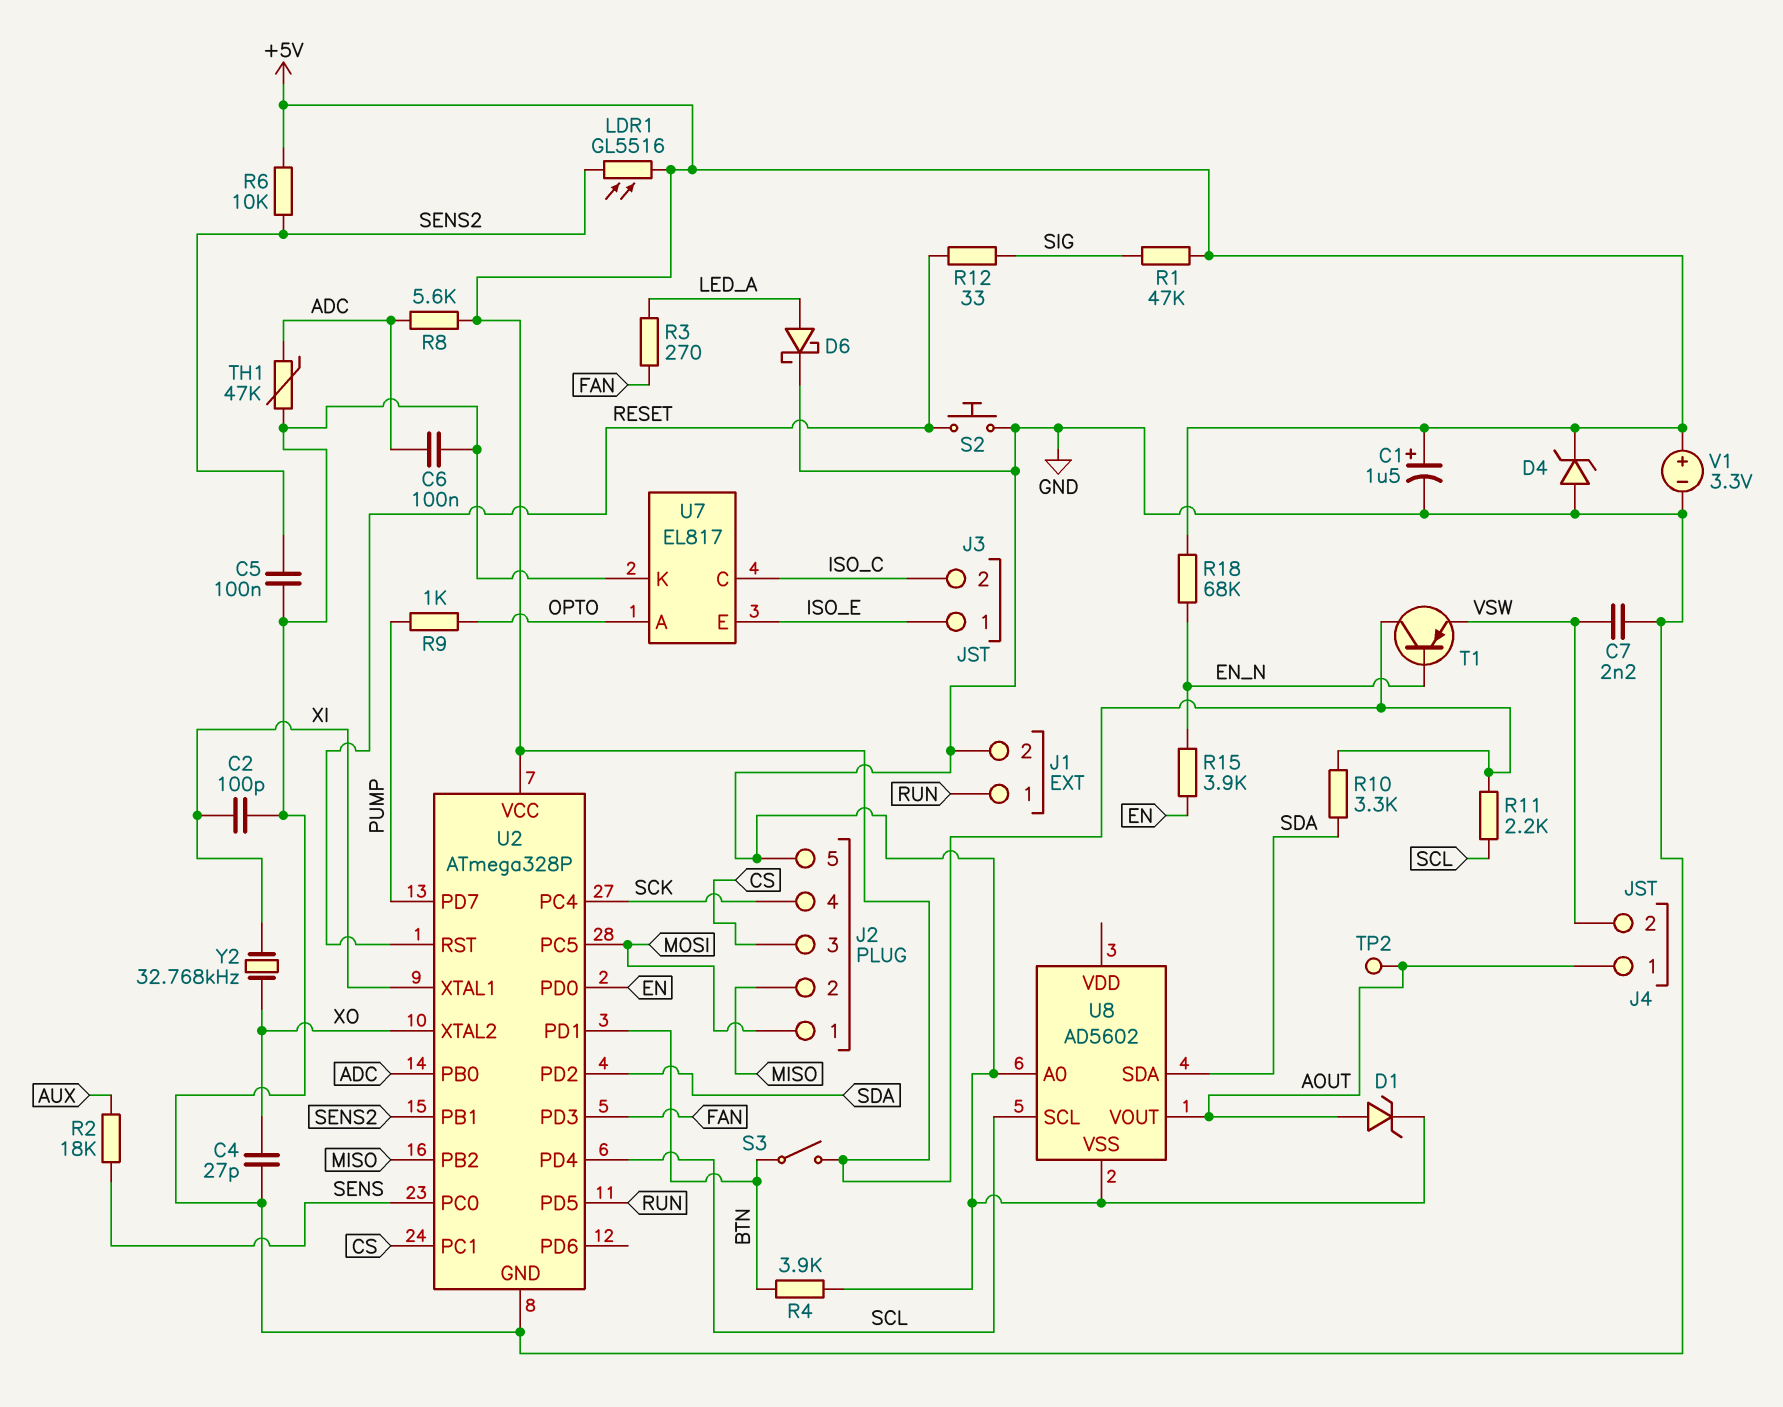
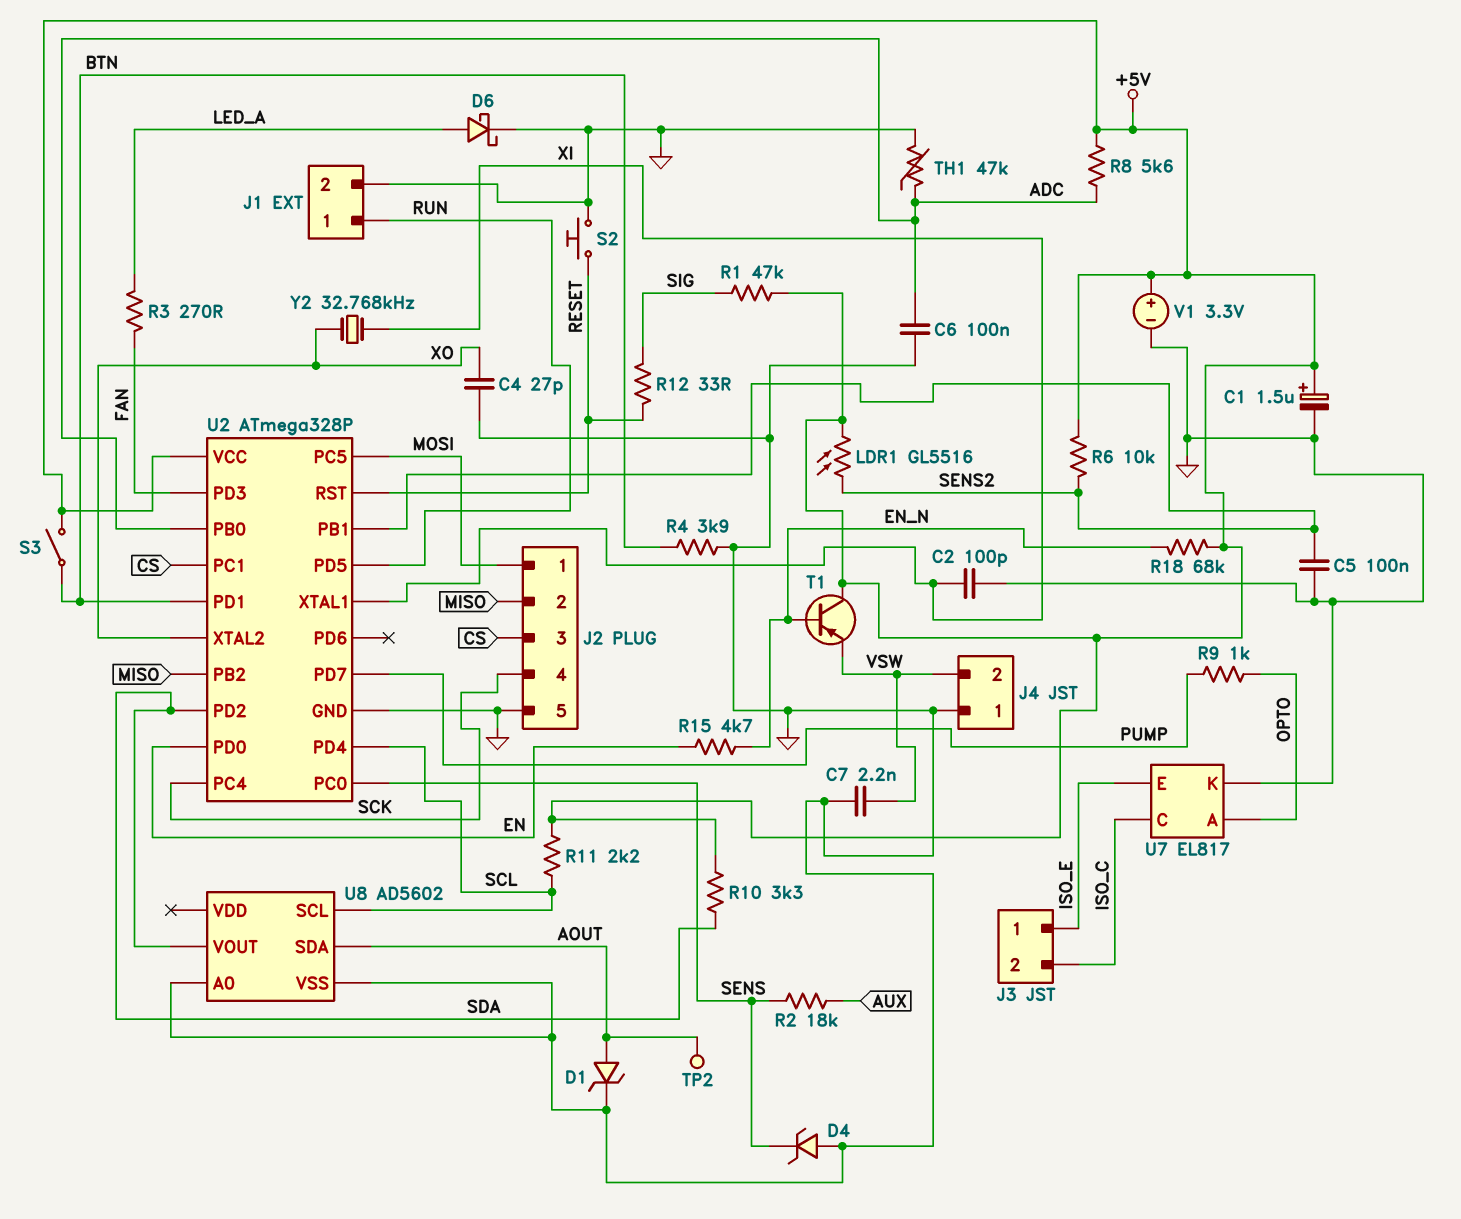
D4: zener (A GND, K +5V) -> zener (A GND, K SENS)
J4 pin 1: AOUT -> GND
R15: 3.9k (EN, EN_N) -> 4.7k (EN, EN_N)
U8 pin SDA: SDA -> AOUT
U8 pin VOUT: AOUT -> SDA

